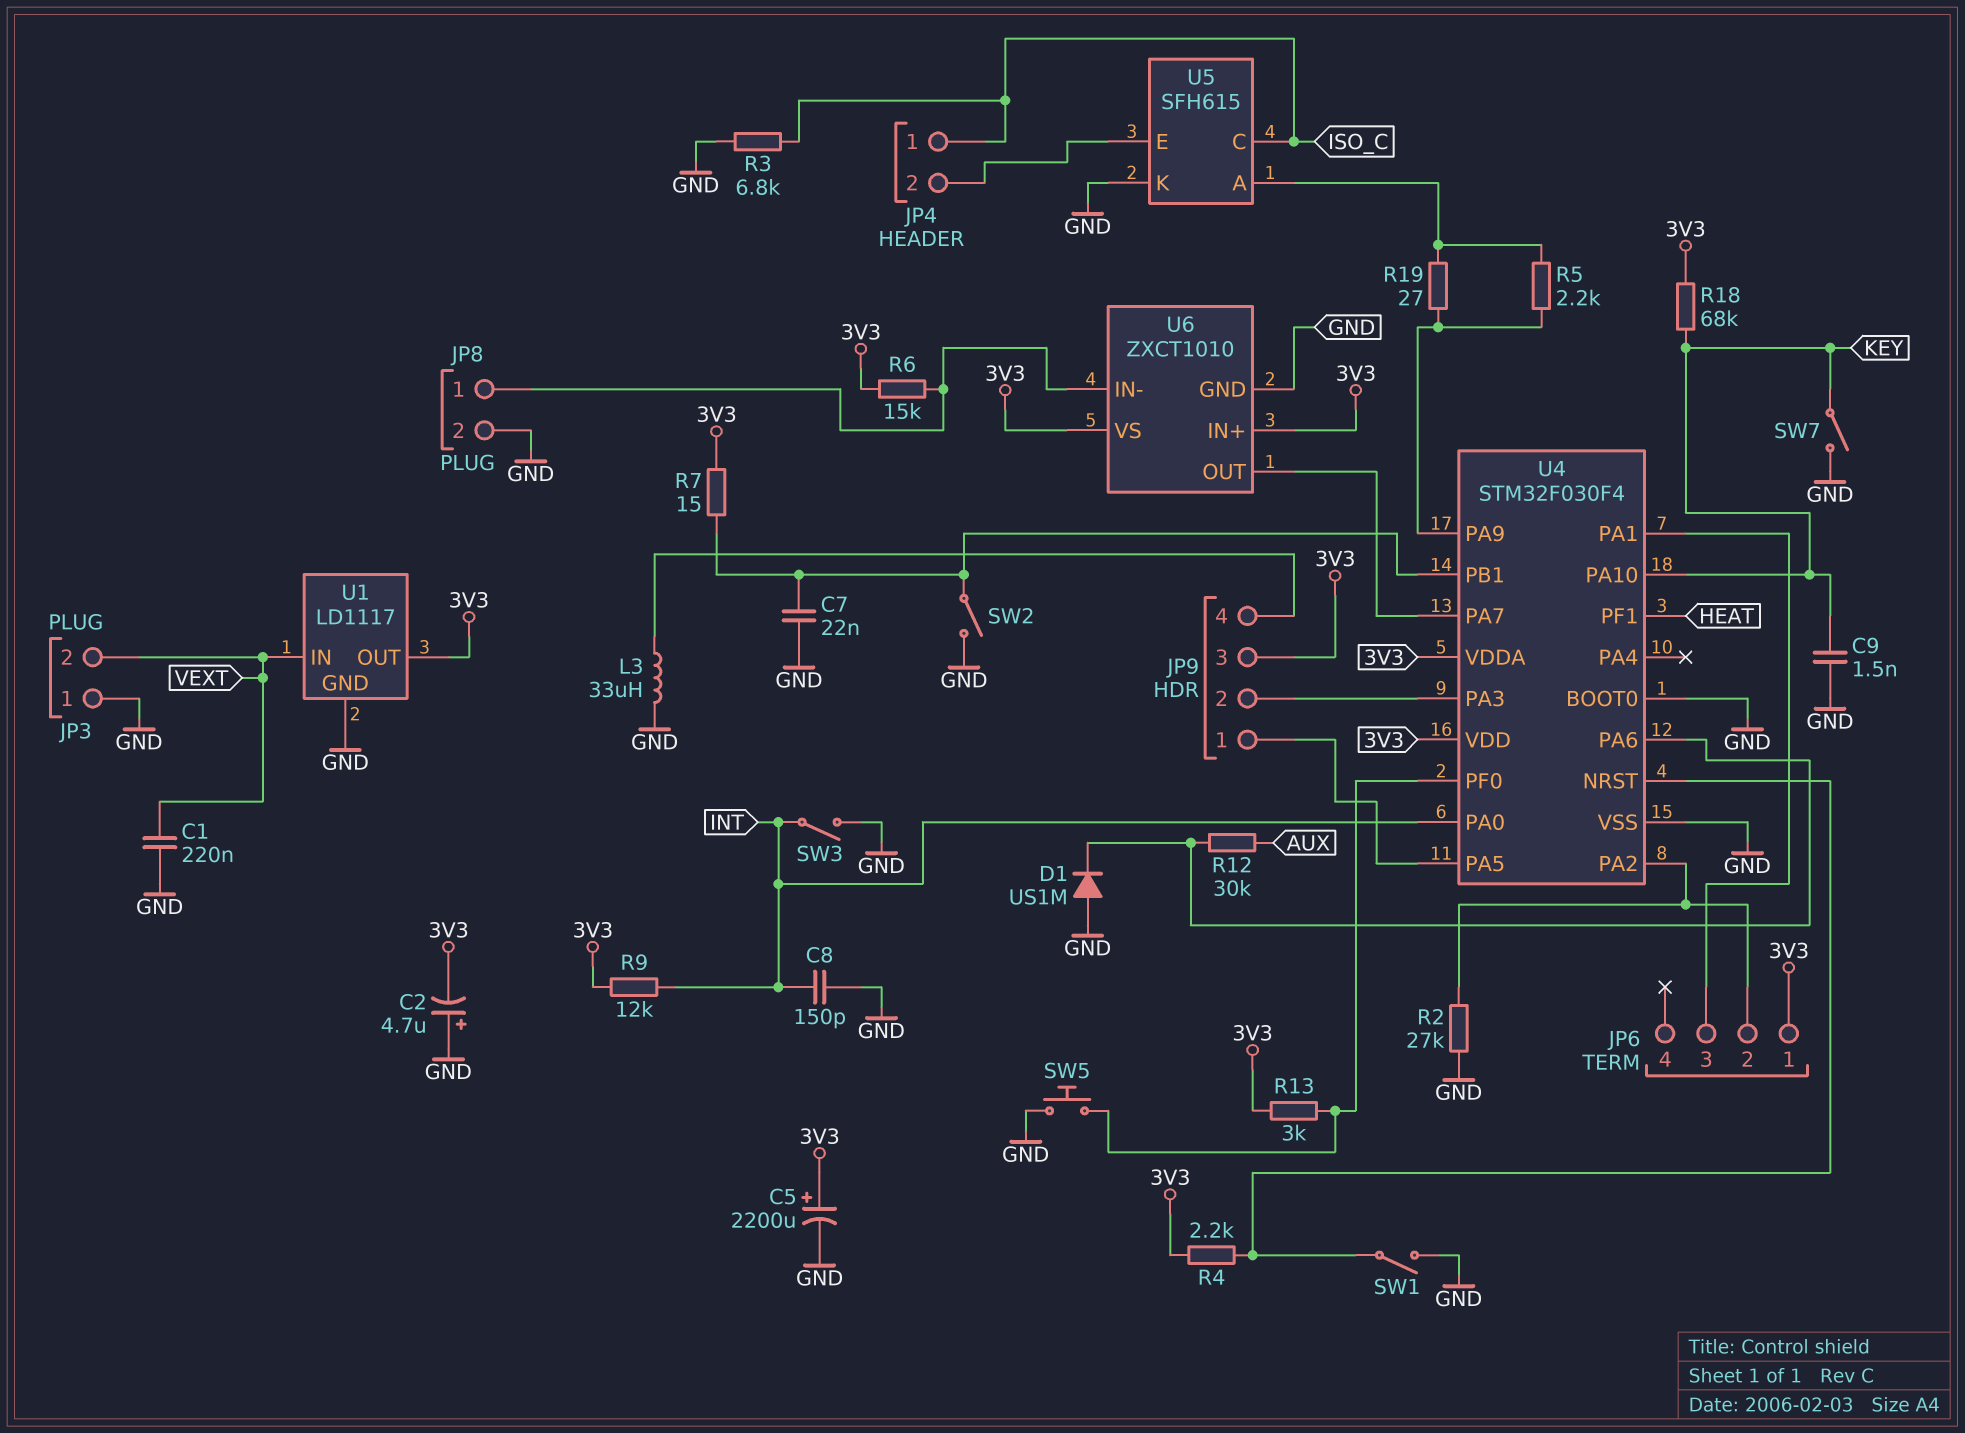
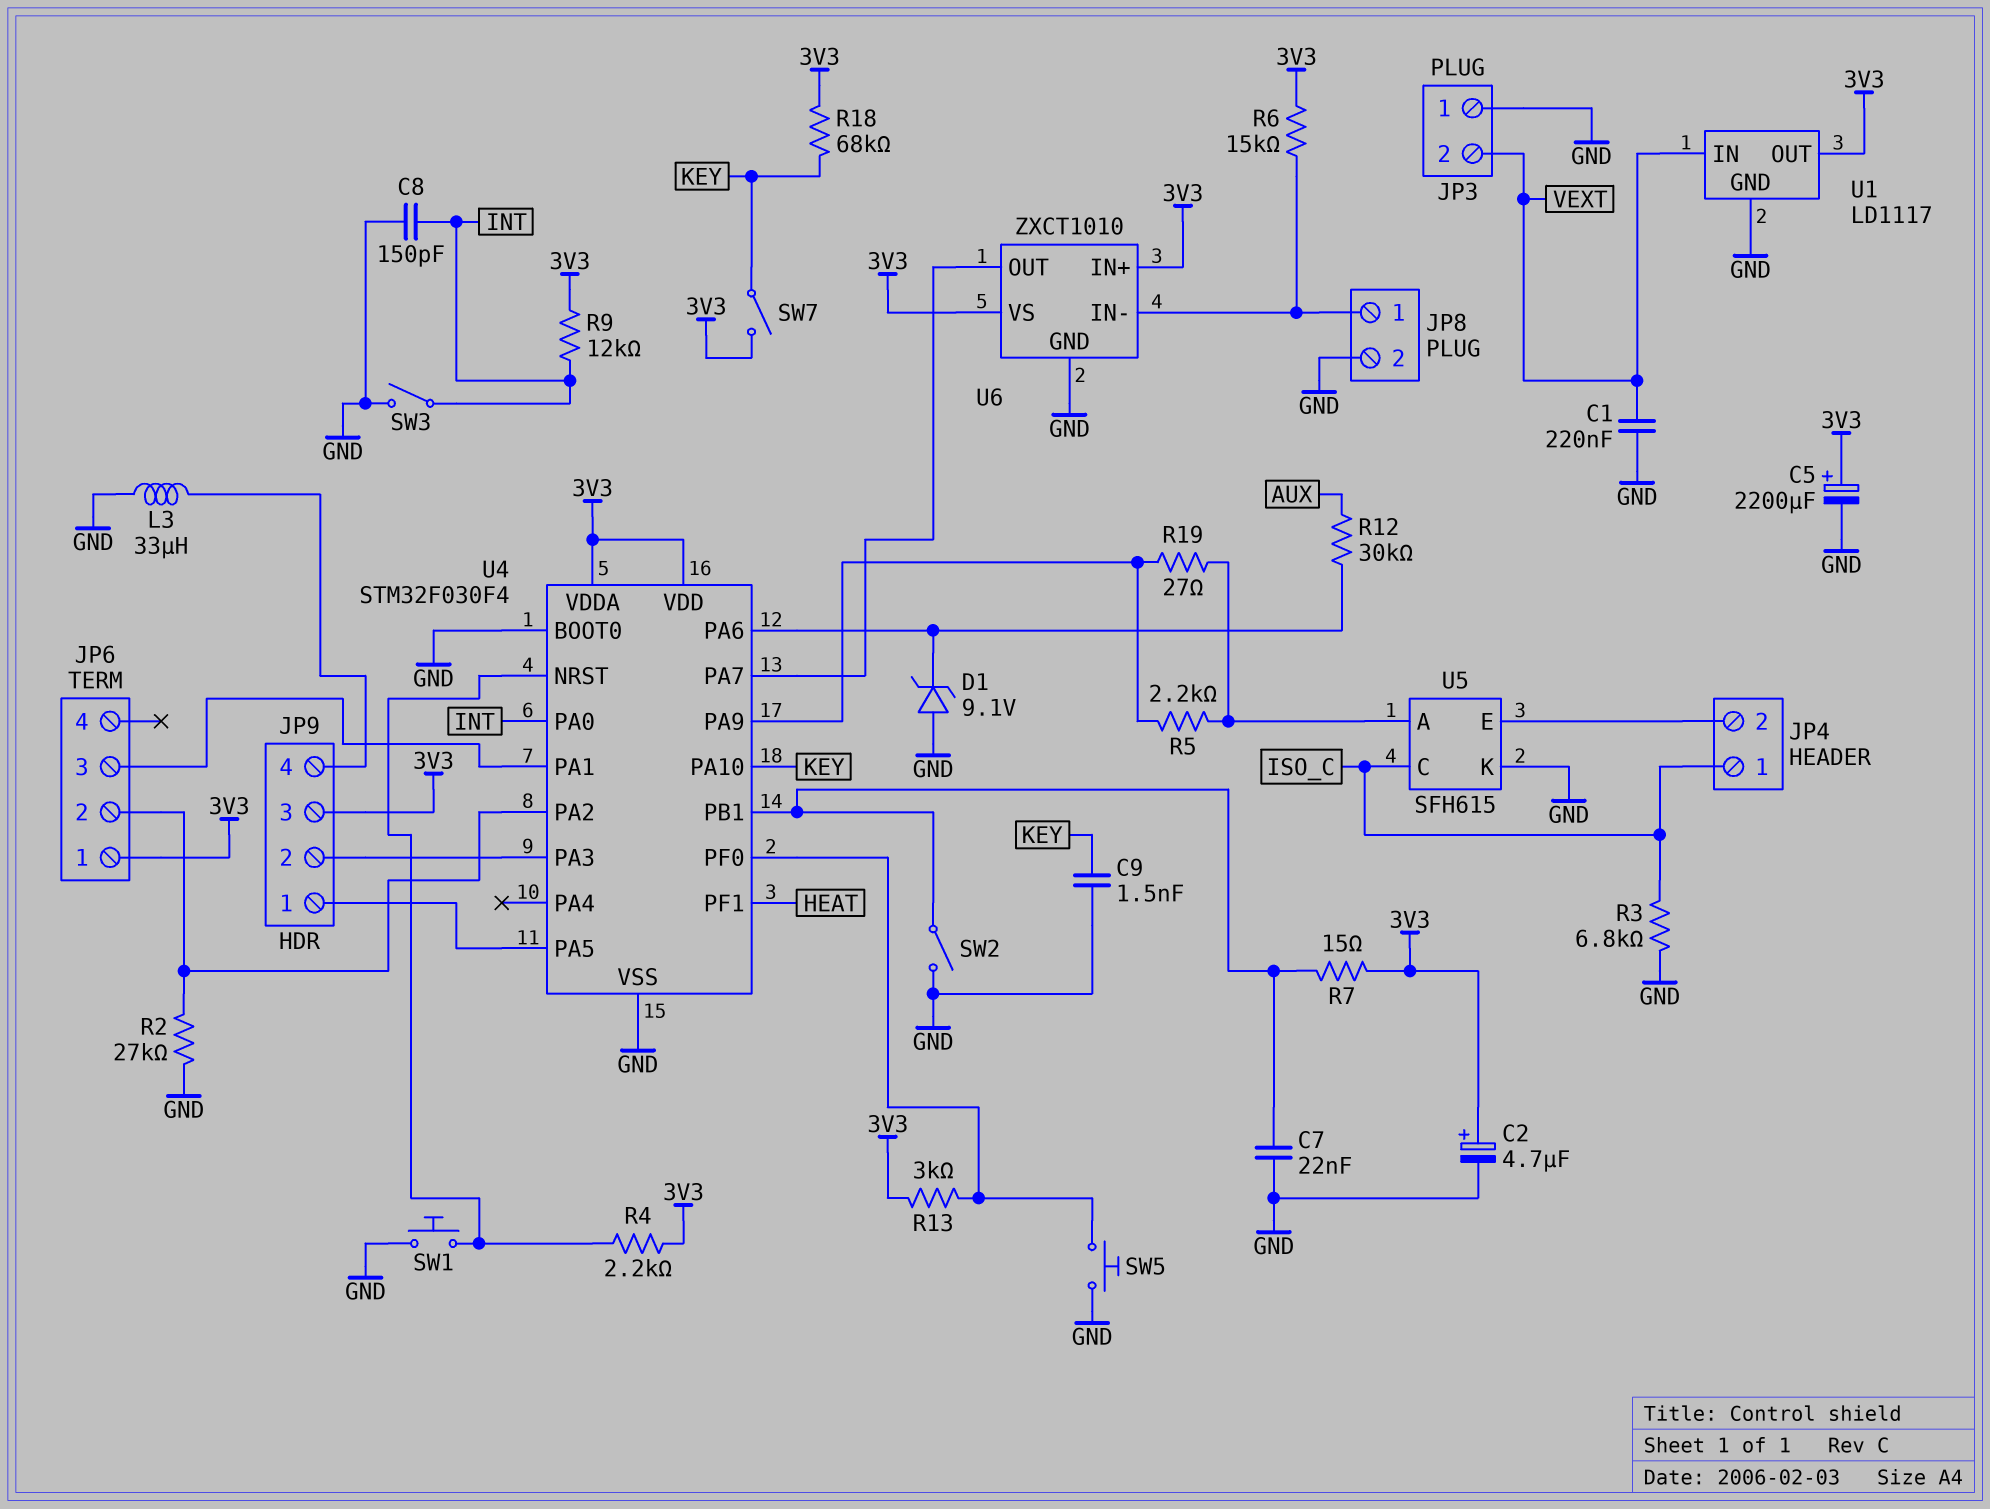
C2: 4.7uF (plus GND, minus 3V3) -> 4.7uF (plus 3V3, minus GND)
D1: diode US1M (A GND, K U4/PA6) -> zener 9.1V (A GND, K U4/PA6)
SW1: switch (GND, U4/NRST) -> button (GND, U4/NRST)
SW7: switch (GND, KEY) -> switch (3V3, KEY)

